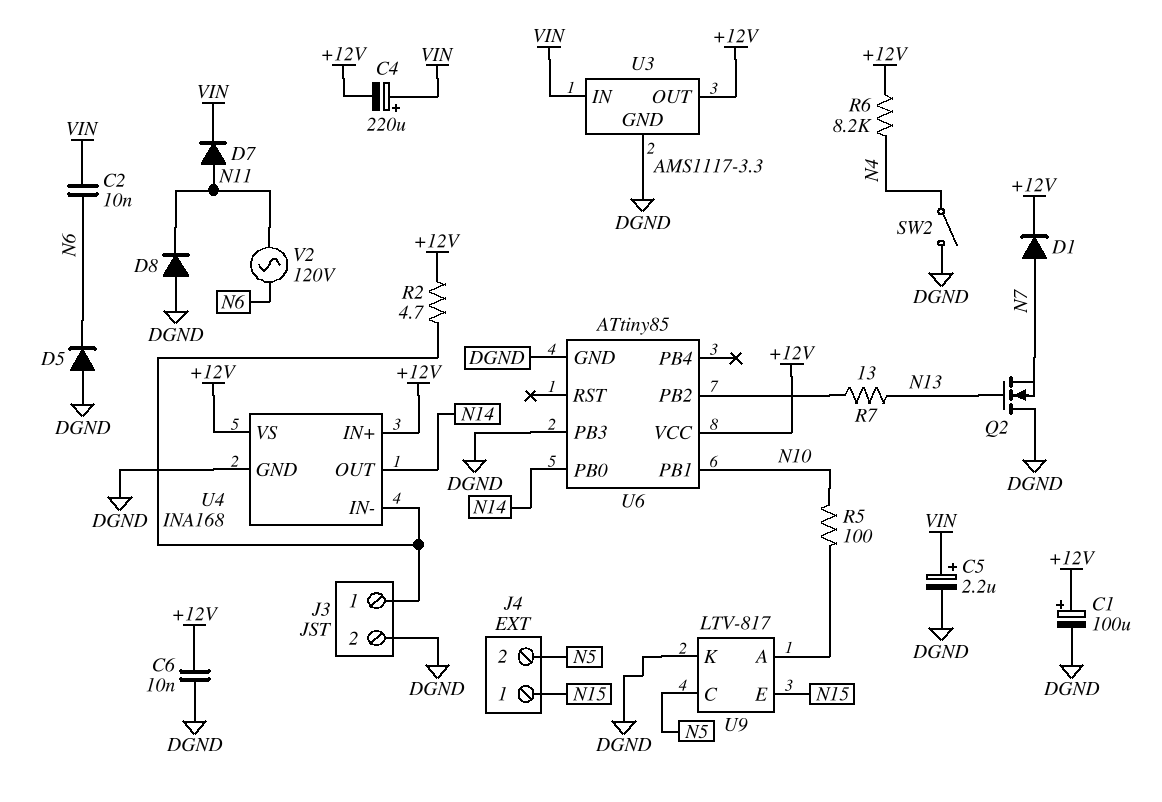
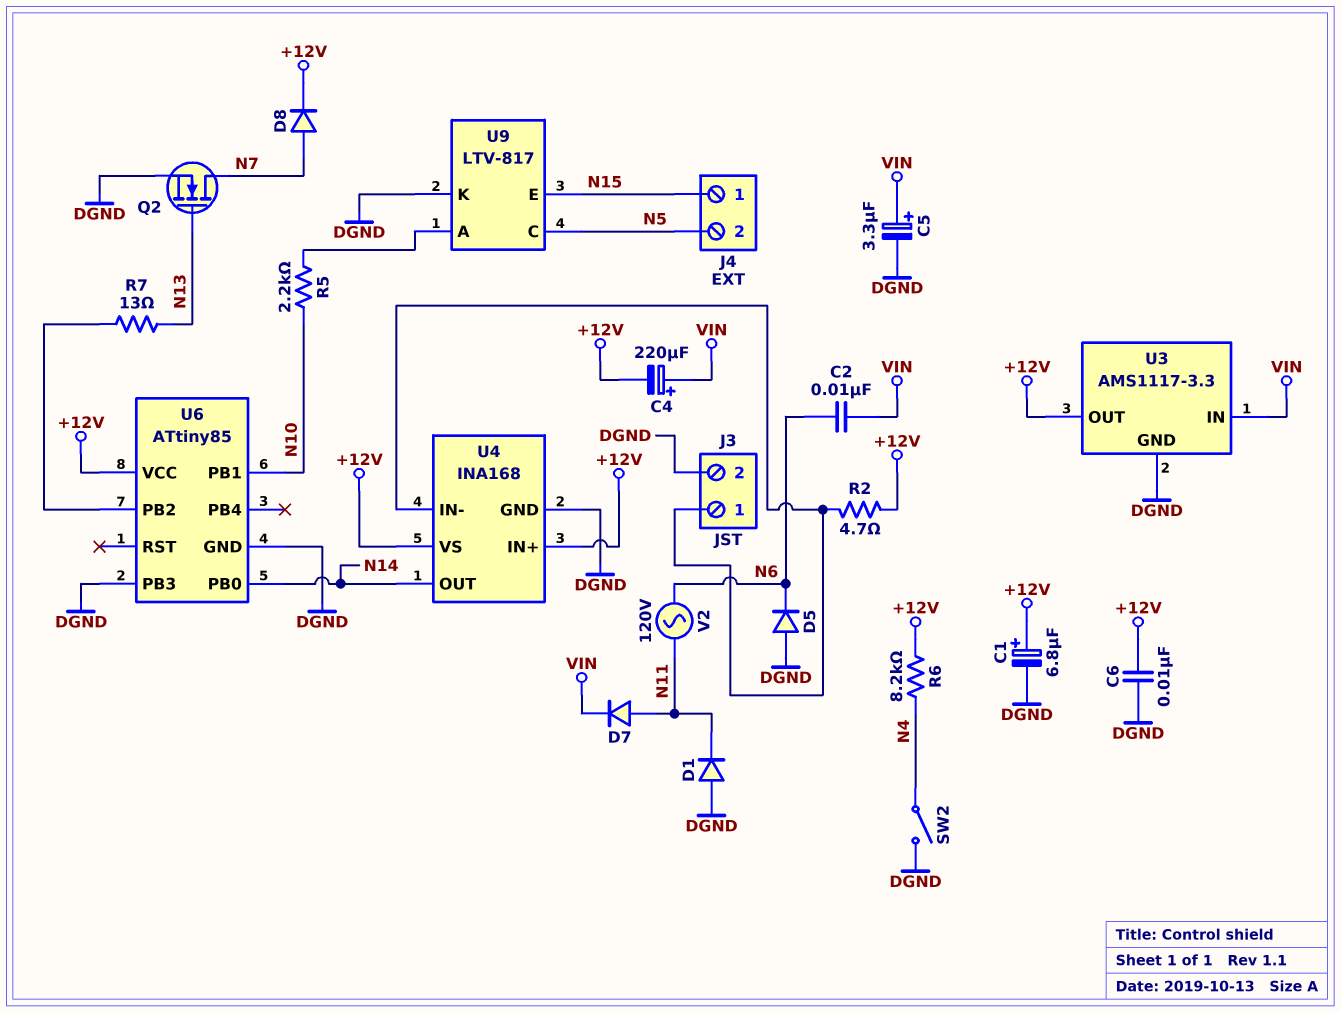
C1: 100uF (plus +12V, minus DGND) -> 6.8uF (plus +12V, minus DGND)
C5: 2.2uF (plus VIN, minus DGND) -> 3.3uF (plus VIN, minus DGND)
D1: diode (A N7, K +12V) -> diode (A DGND, K N11)
D8: diode (A DGND, K N11) -> diode (A N7, K +12V)
Q2: NMOS (G N13, D DGND, S N7) -> NMOS (G N13, D N7, S DGND)
R5: 100 (N10, U9/A) -> 2.2k (N10, U9/A)

